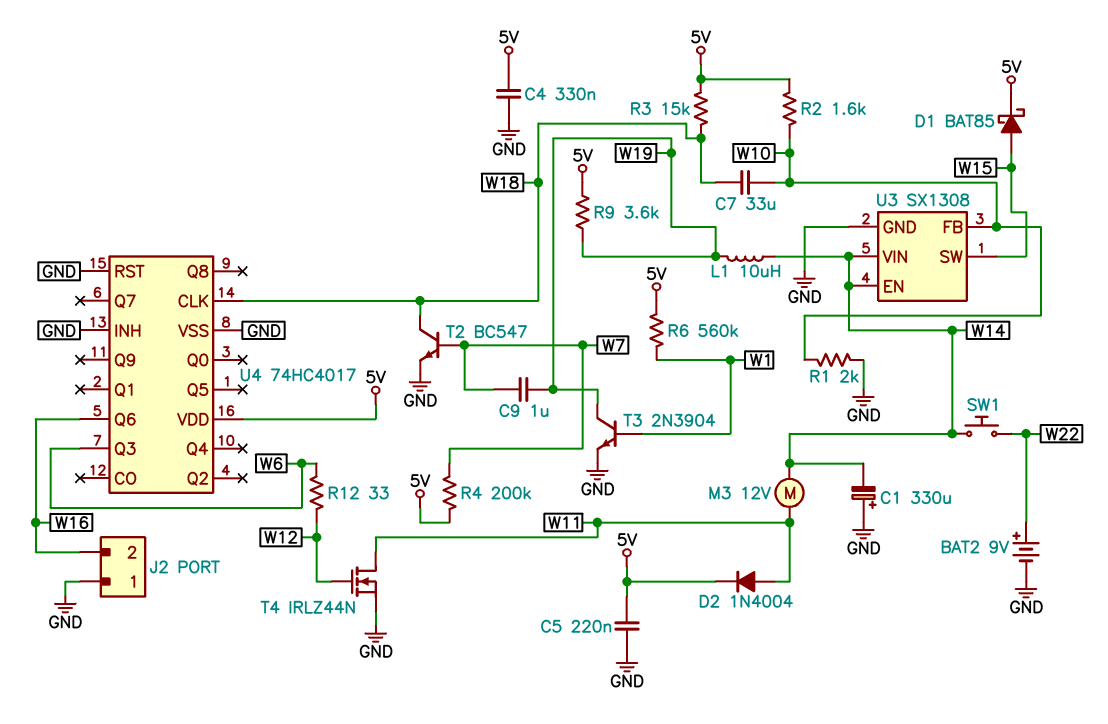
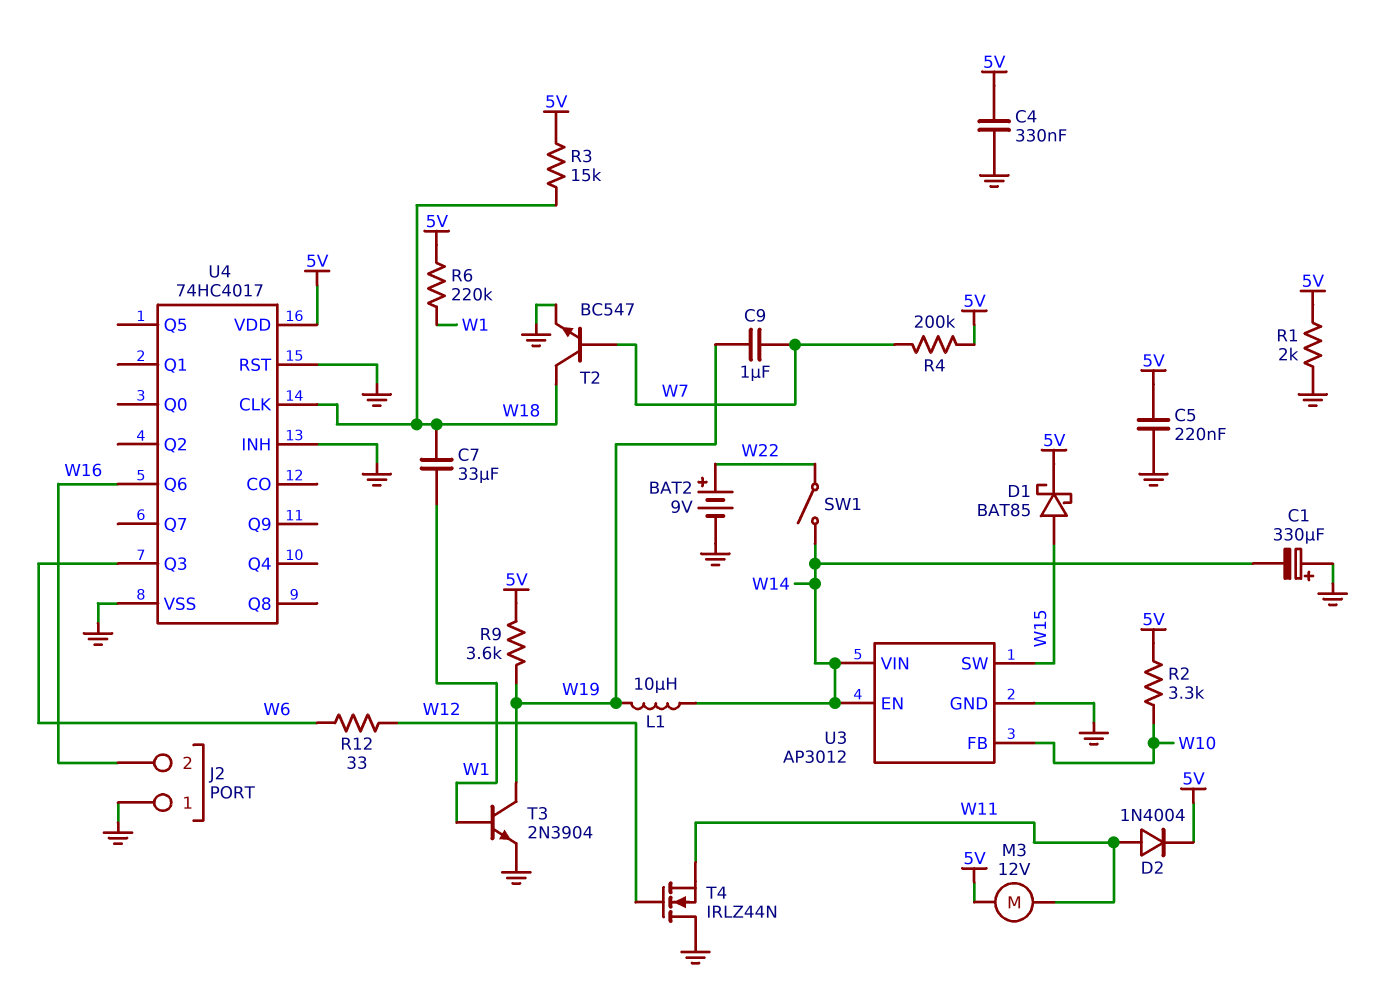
C7: 33uF (W10, W18) -> 33uF (W1, W18)
M3: motor 12V (W11, W14) -> motor 12V (5V, W11)
R1: 2k (GND, W10) -> 2k (5V, GND)
R2: 1.6k (5V, W10) -> 3.3k (5V, W10)
R6: 560k (5V, W1) -> 220k (5V, W1)
SW1: button (W14, W22) -> switch (W14, W22)
T4: NMOS IRLZ44N (G W12, D W11, S GND) -> NMOS IRLZ44N (G W12, D GND, S W11)
U3: SX1308 -> AP3012

